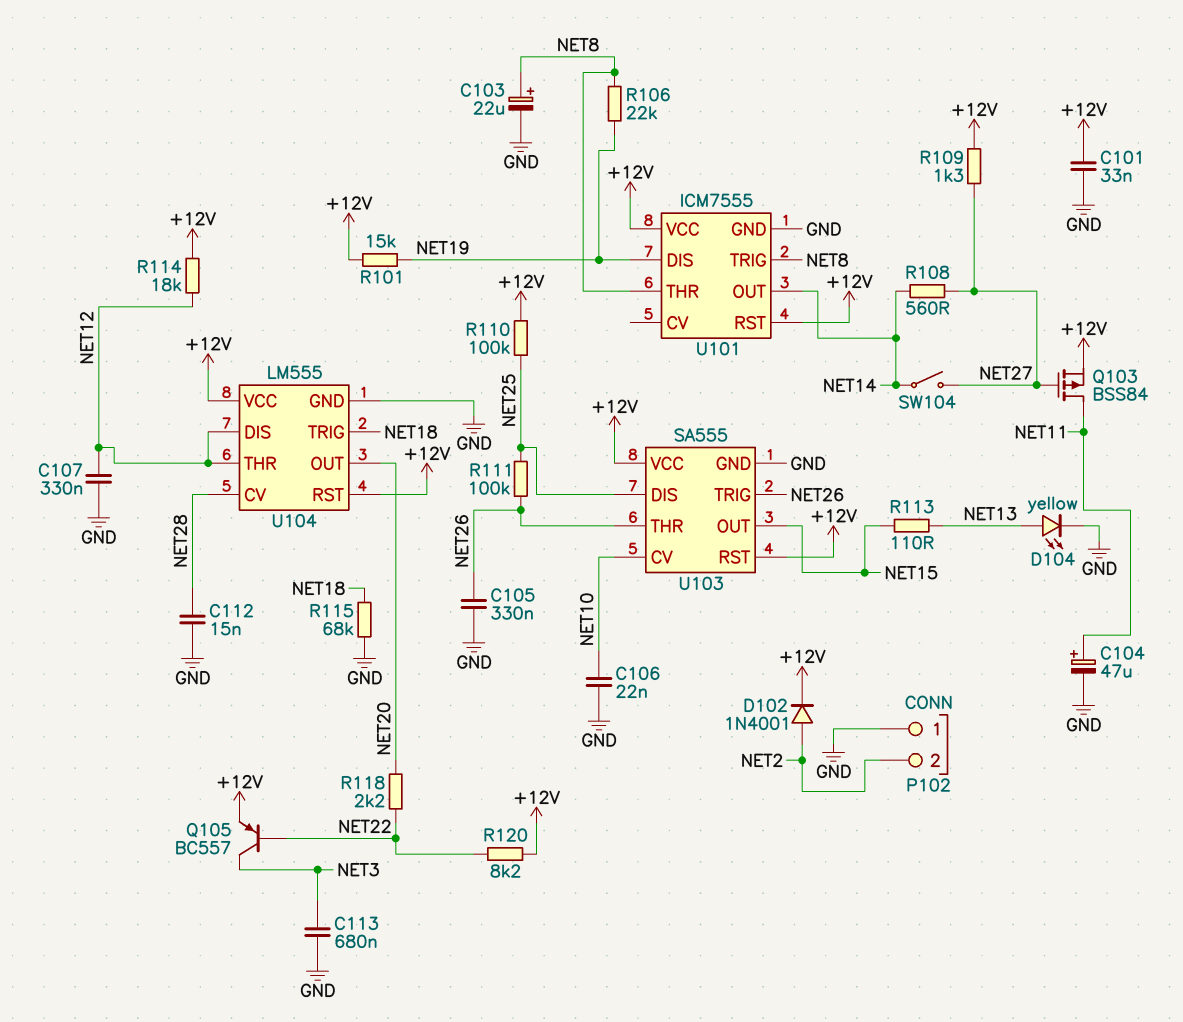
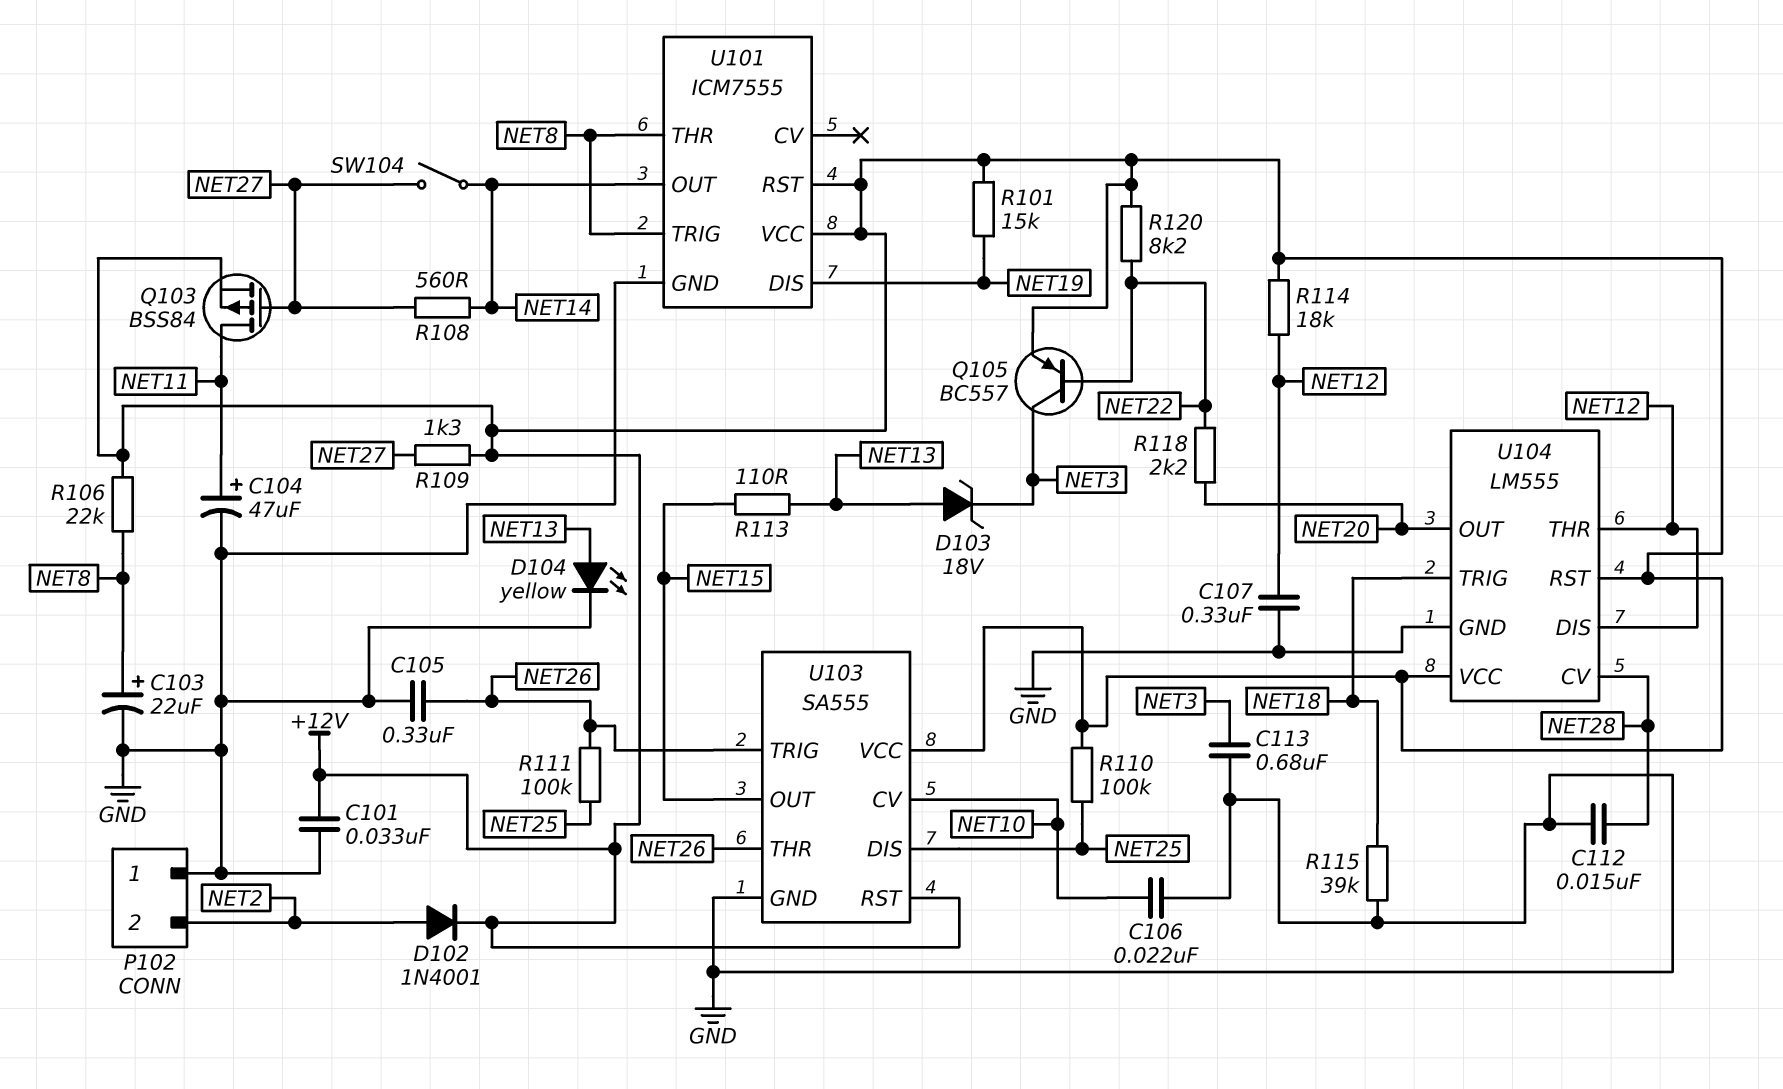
D103: none -> zener 18V (A NET13, K NET3)
R106: 22k (NET8, NET19) -> 22k (+12V, NET8)
R115: 68k (GND, NET18) -> 39k (GND, NET18)

